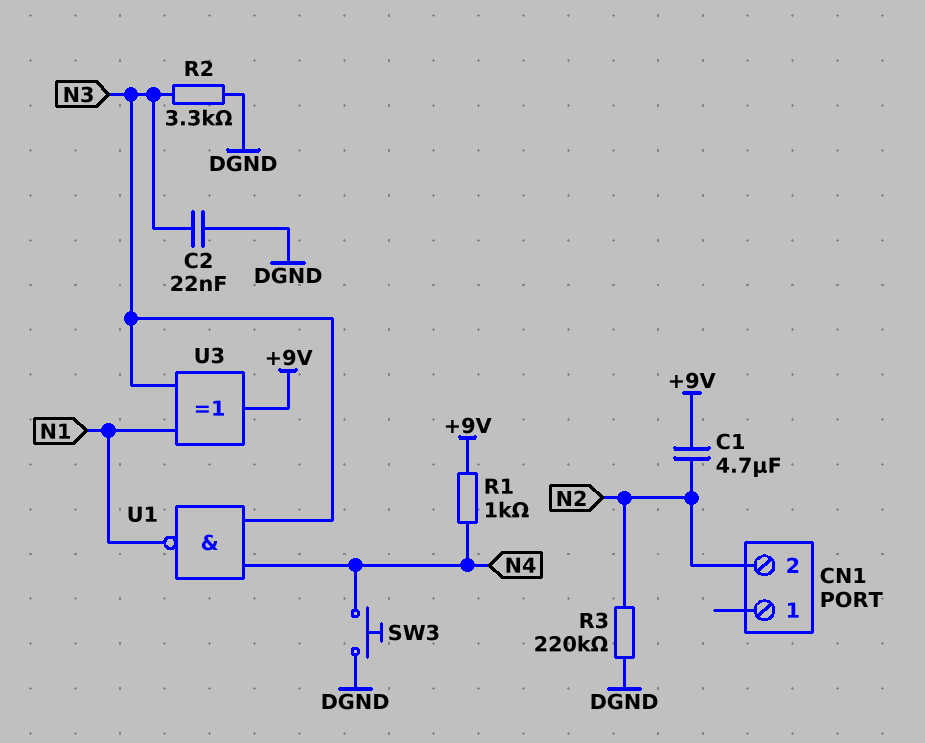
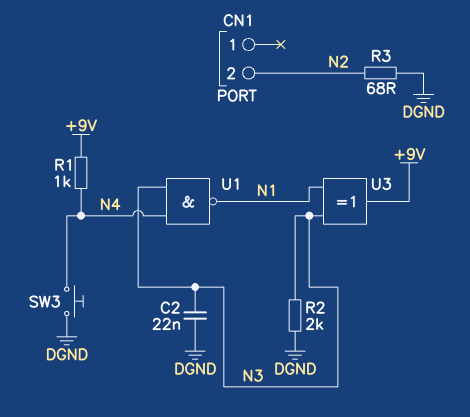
C1: 4.7uF (+9V, N2) -> none
R2: 3.3k (DGND, N3) -> 2k (DGND, N3)
R3: 220k (DGND, N2) -> 68 (DGND, N2)

